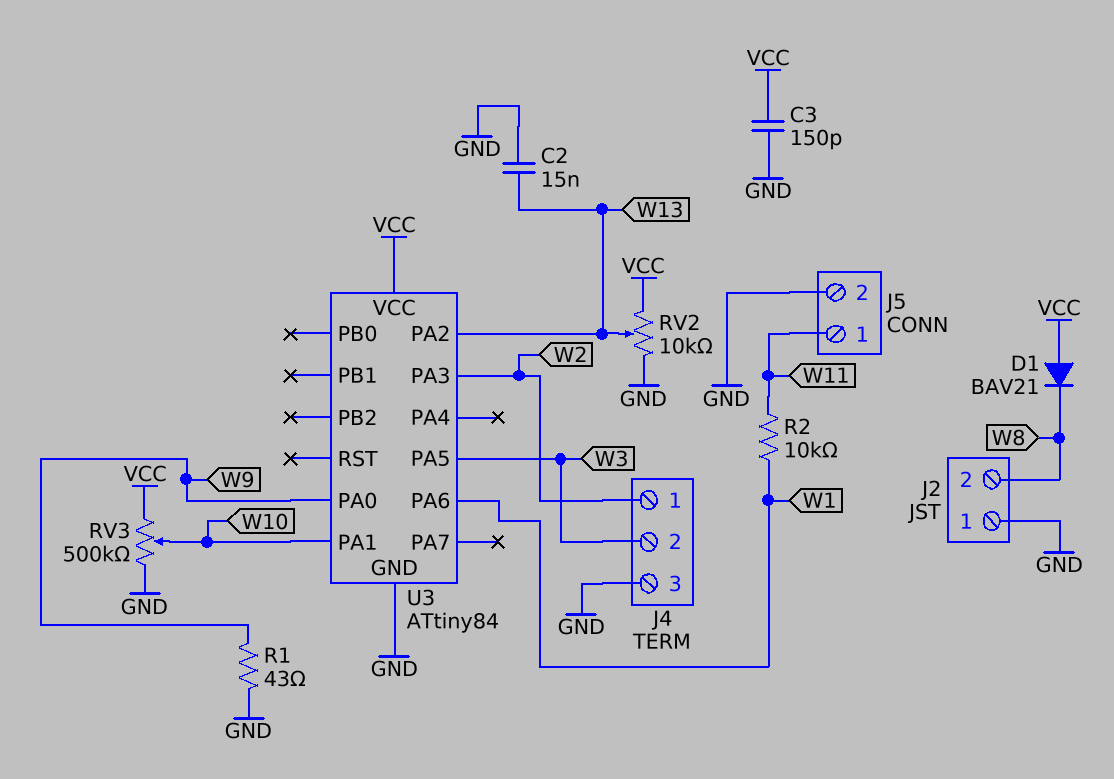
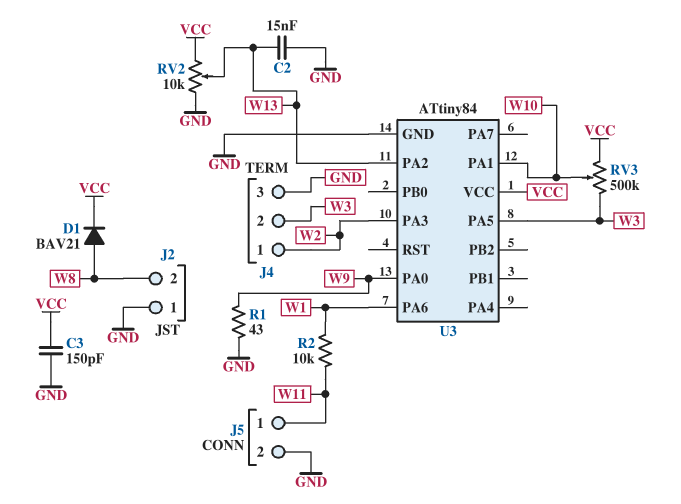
D1: diode BAV21 (A VCC, K W8) -> diode BAV21 (A W8, K VCC)
RV3: 500k (GND, VCC, wiper W10) -> 500k (VCC, W3, wiper W10)

